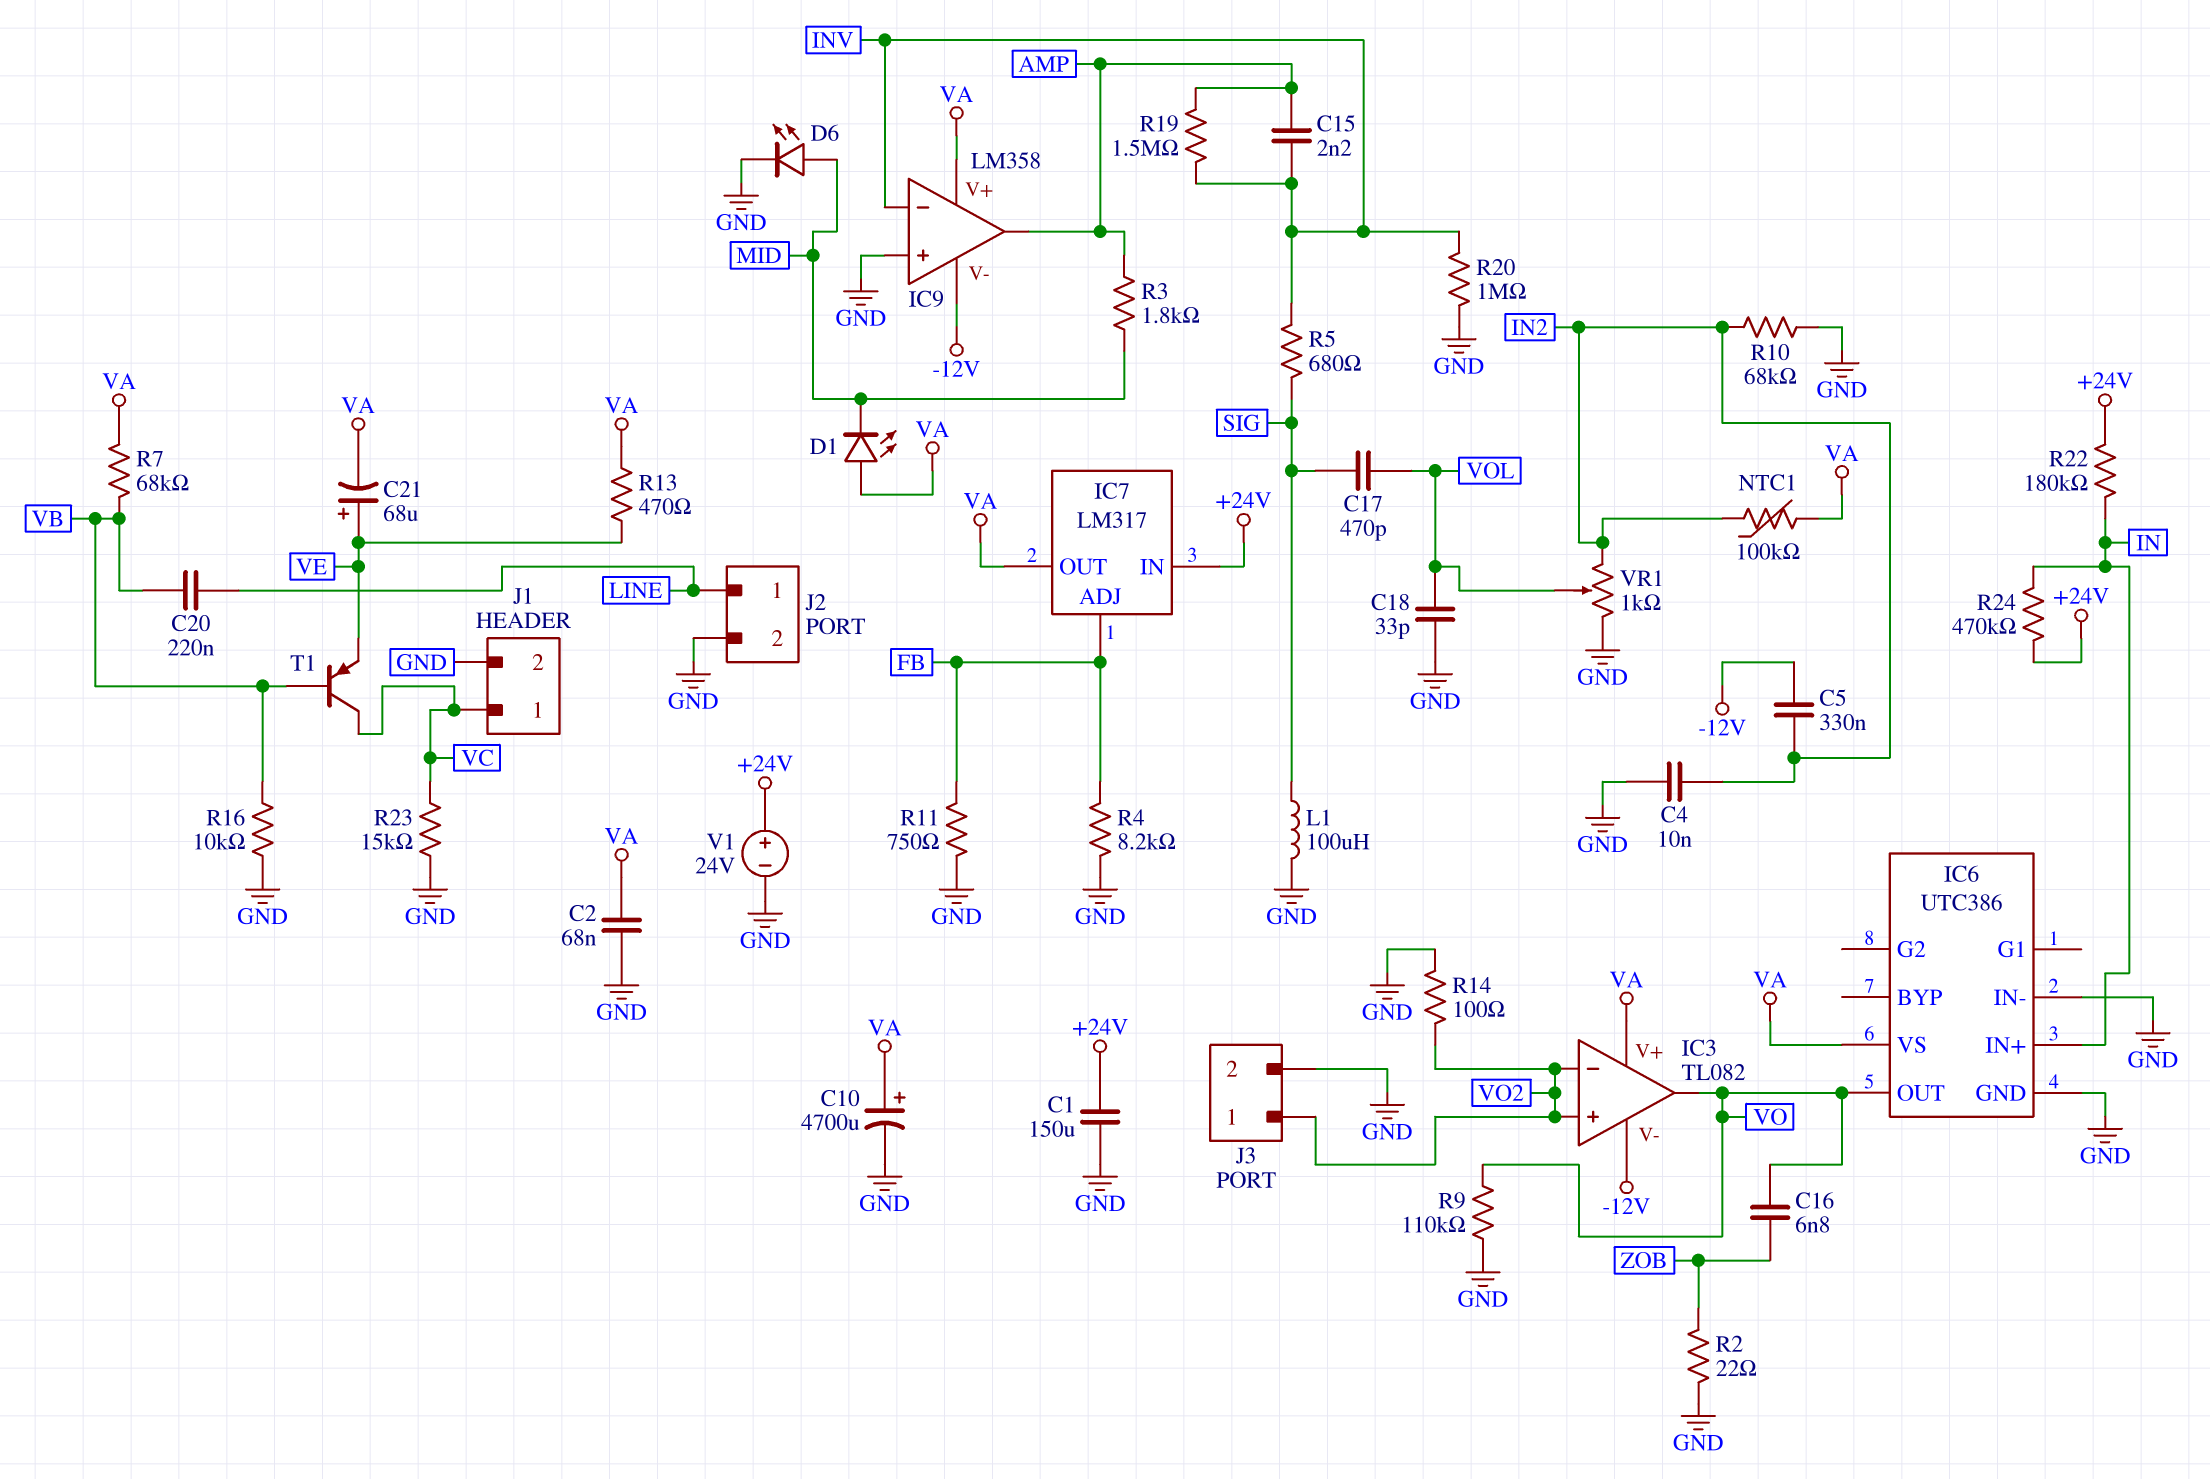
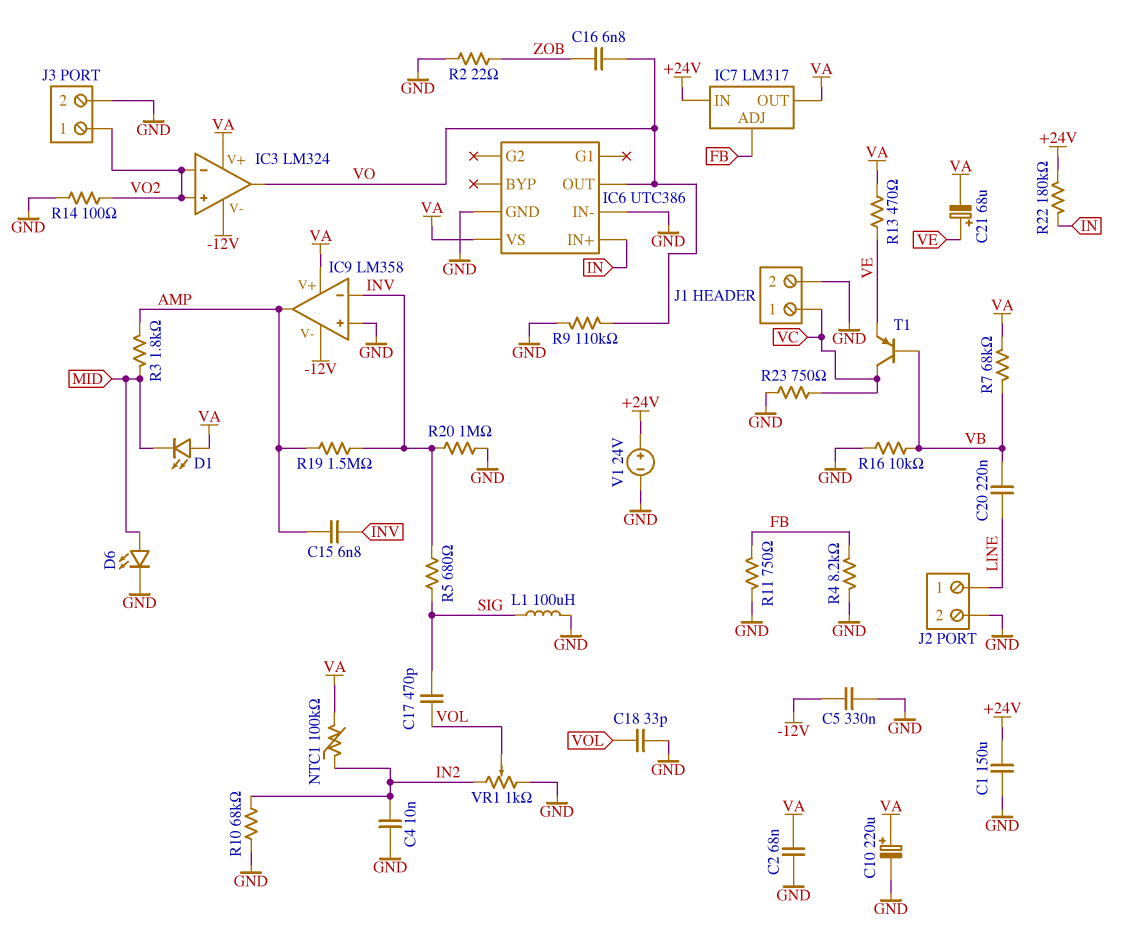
C5: 330nF (-12V, IN2) -> 330nF (-12V, GND)
C10: 4700uF (plus VA, minus GND) -> 220uF (plus VA, minus GND)
C15: 2.2nF (AMP, INV) -> 6.8nF (AMP, INV)
IC3: TL082 -> LM324
R23: 15k (GND, VC) -> 750 (GND, VC)
R24: 470k (+24V, IN) -> none

